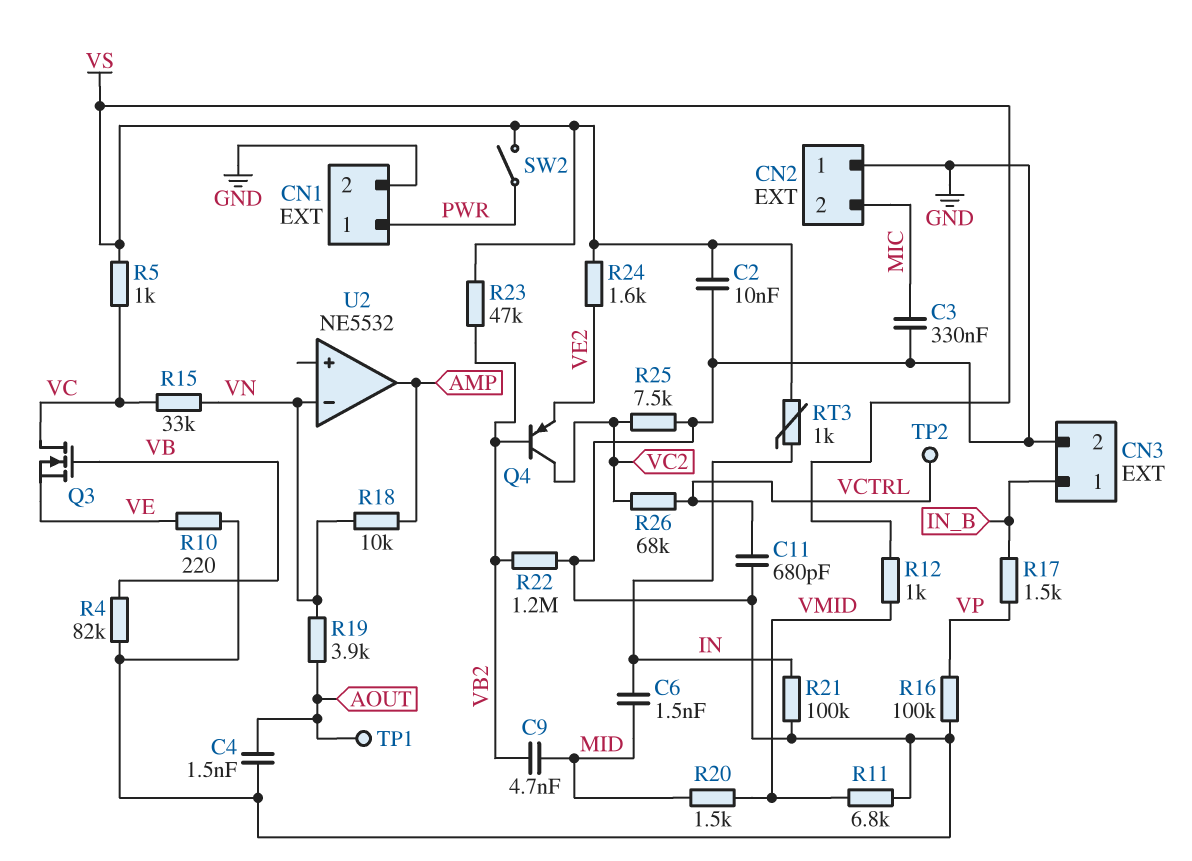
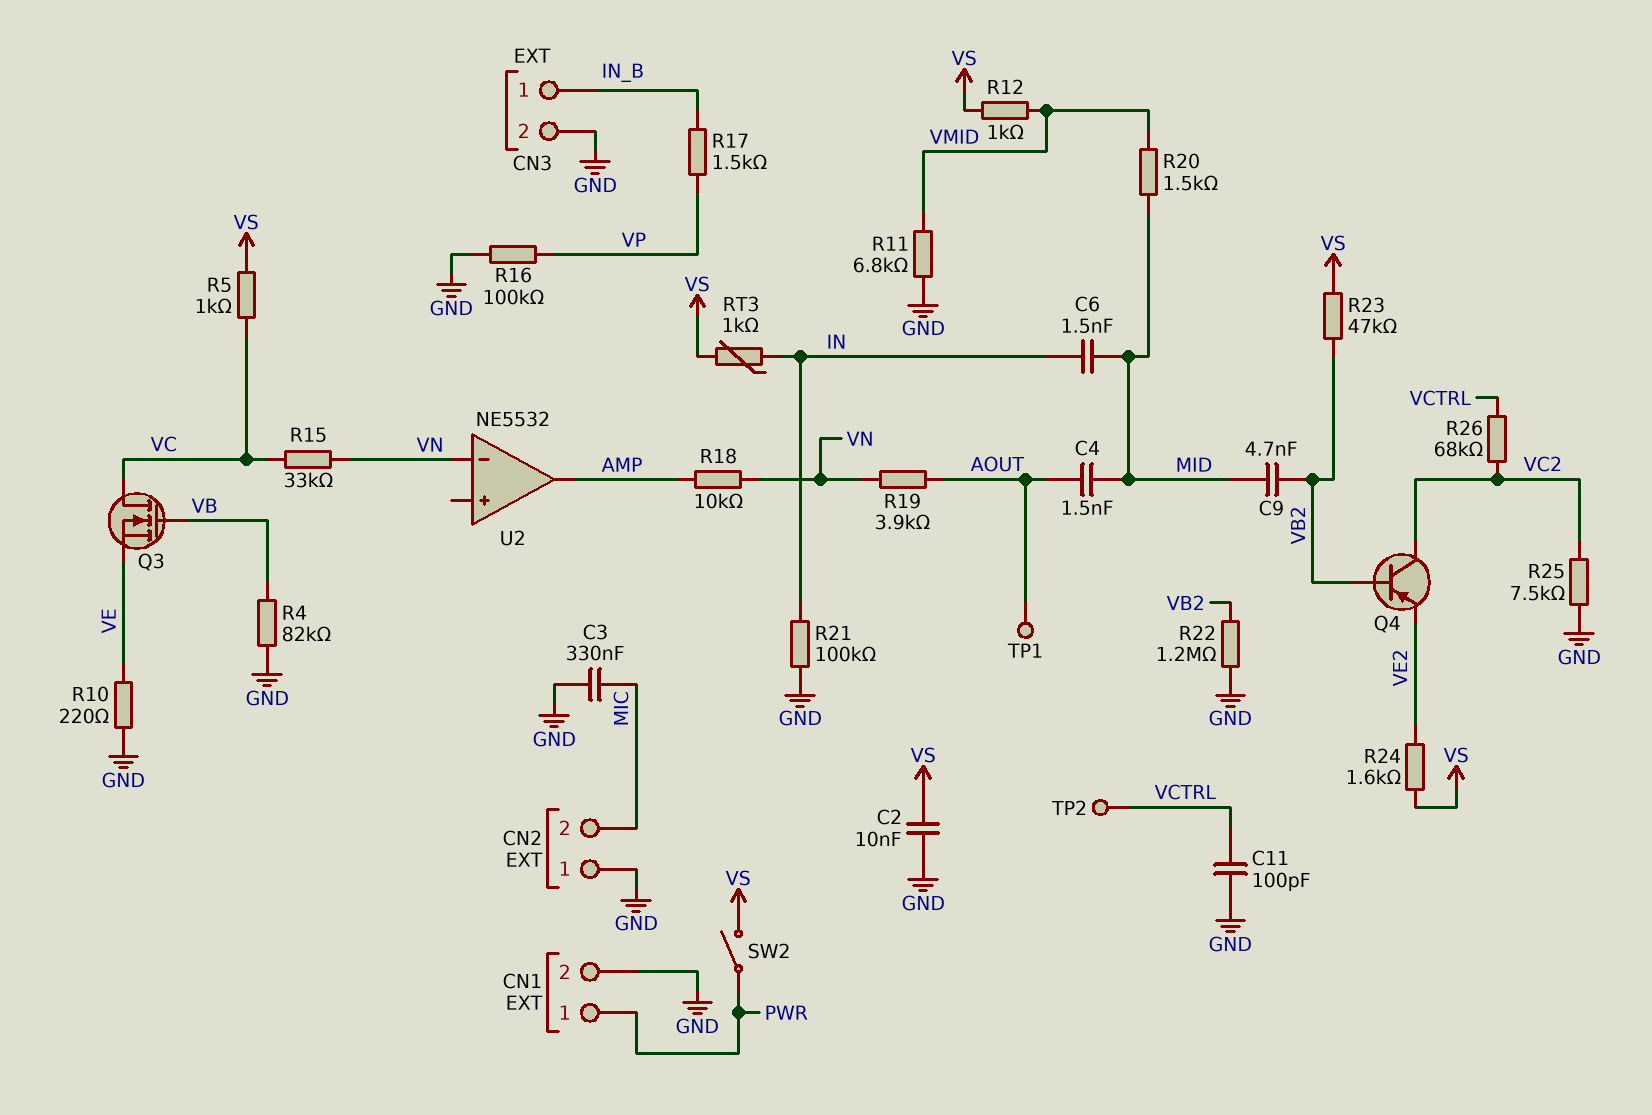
C4: 1.5nF (AOUT, GND) -> 1.5nF (AOUT, MID)
C11: 680pF (GND, VCTRL) -> 100pF (GND, VCTRL)

